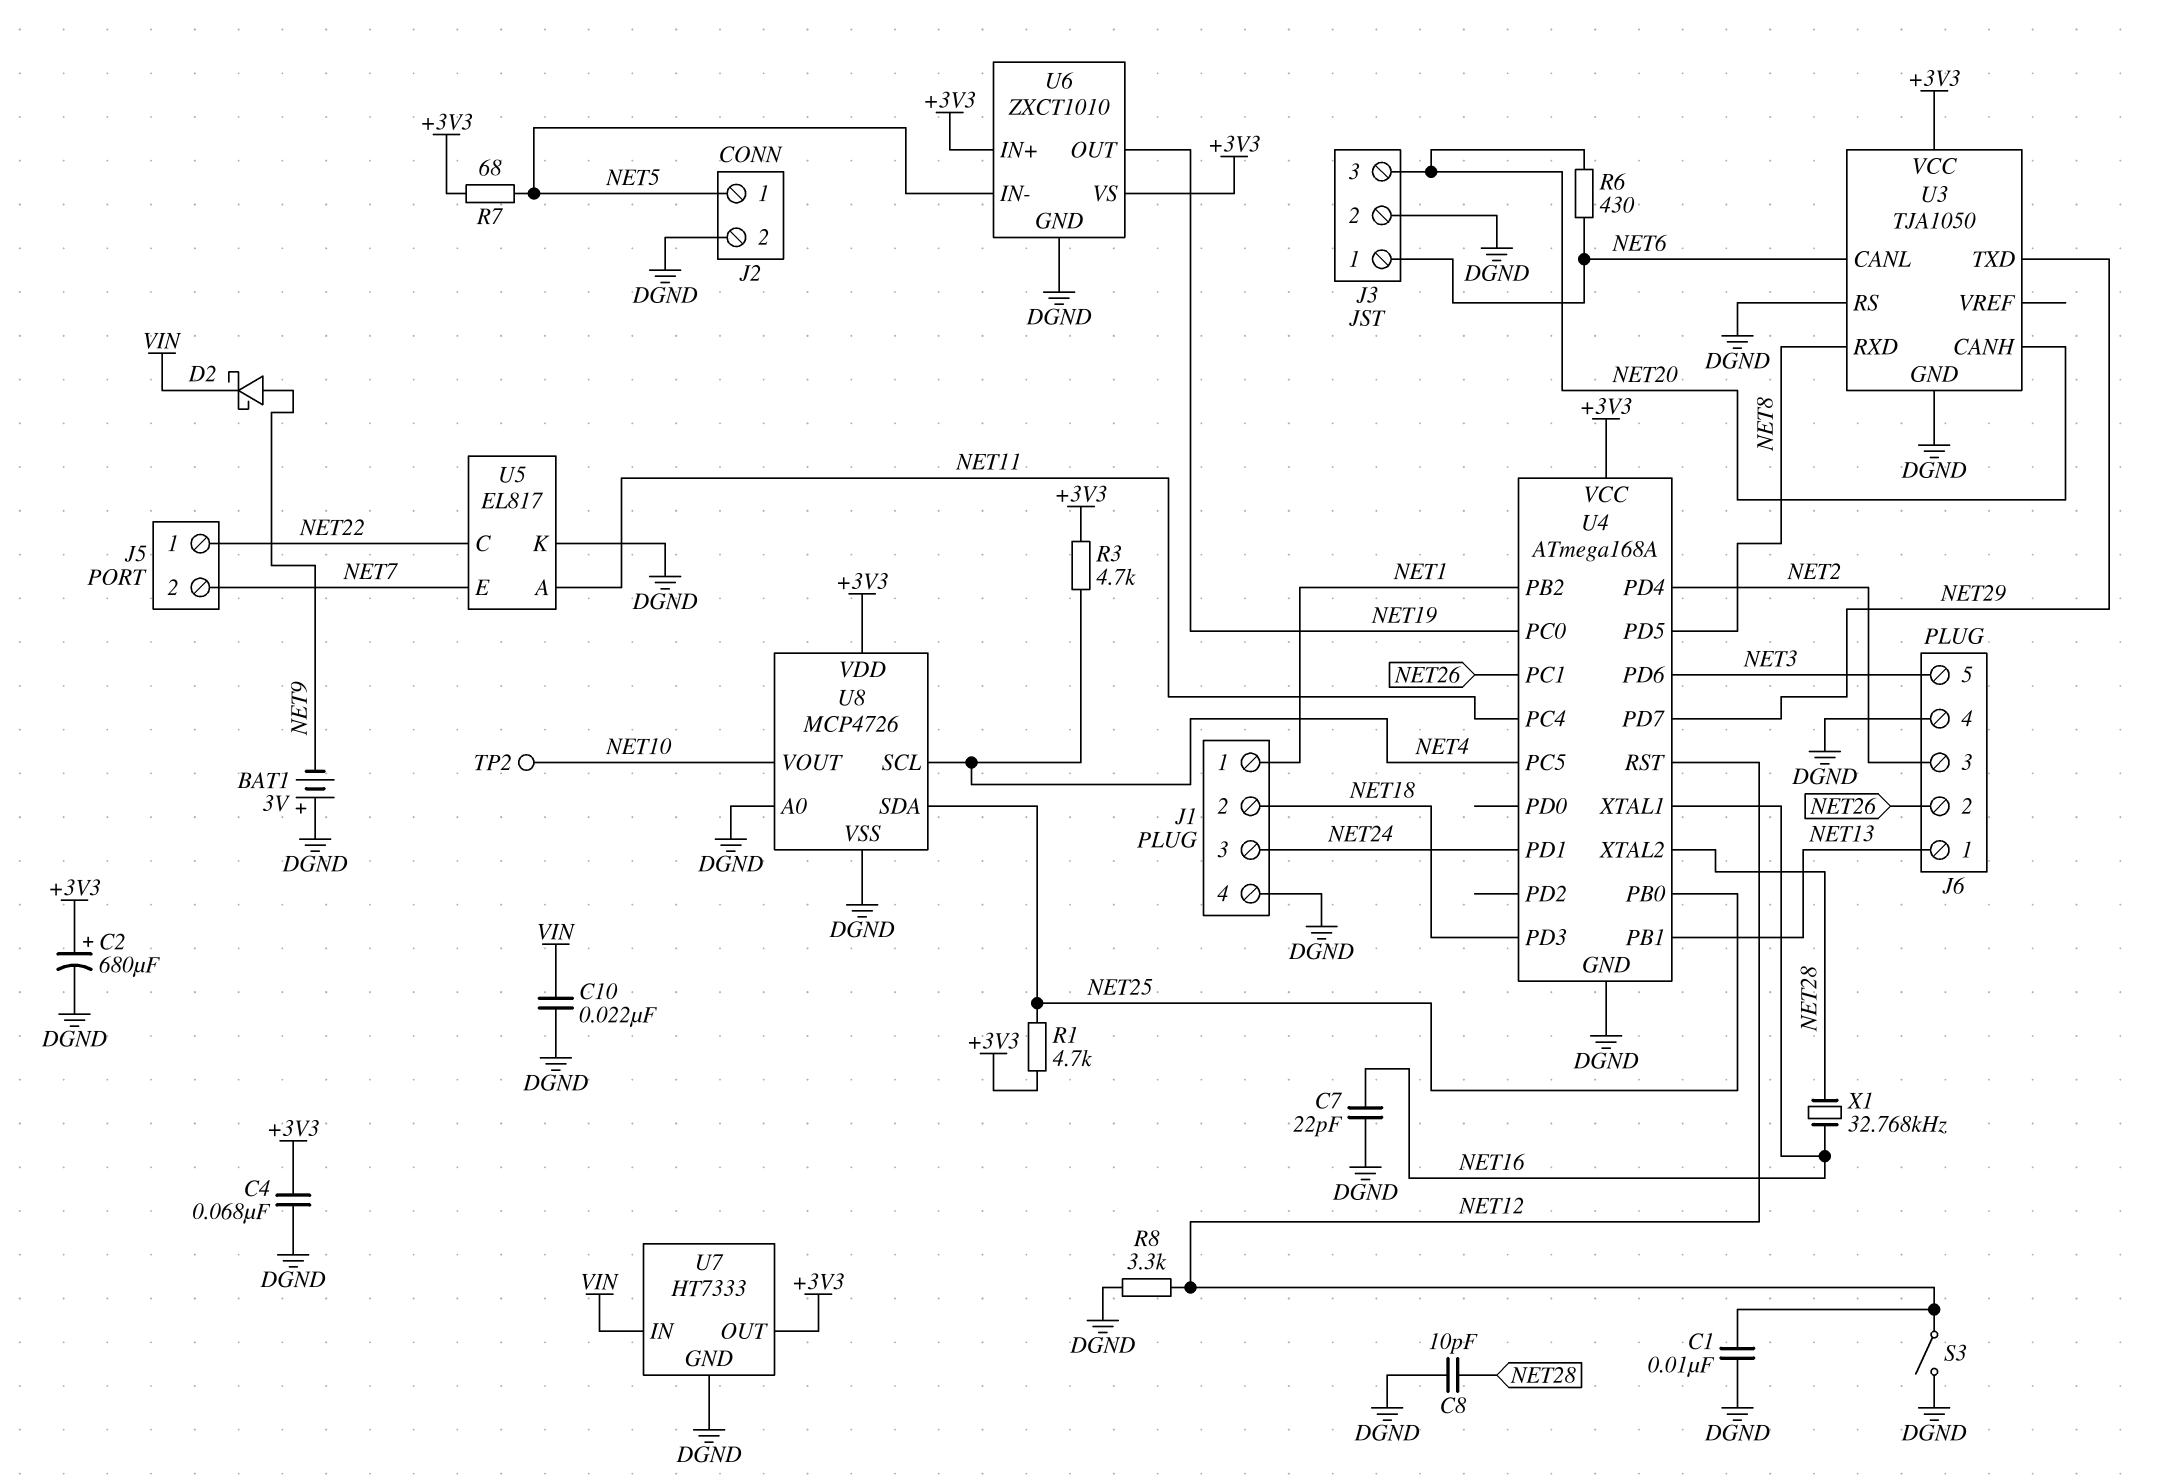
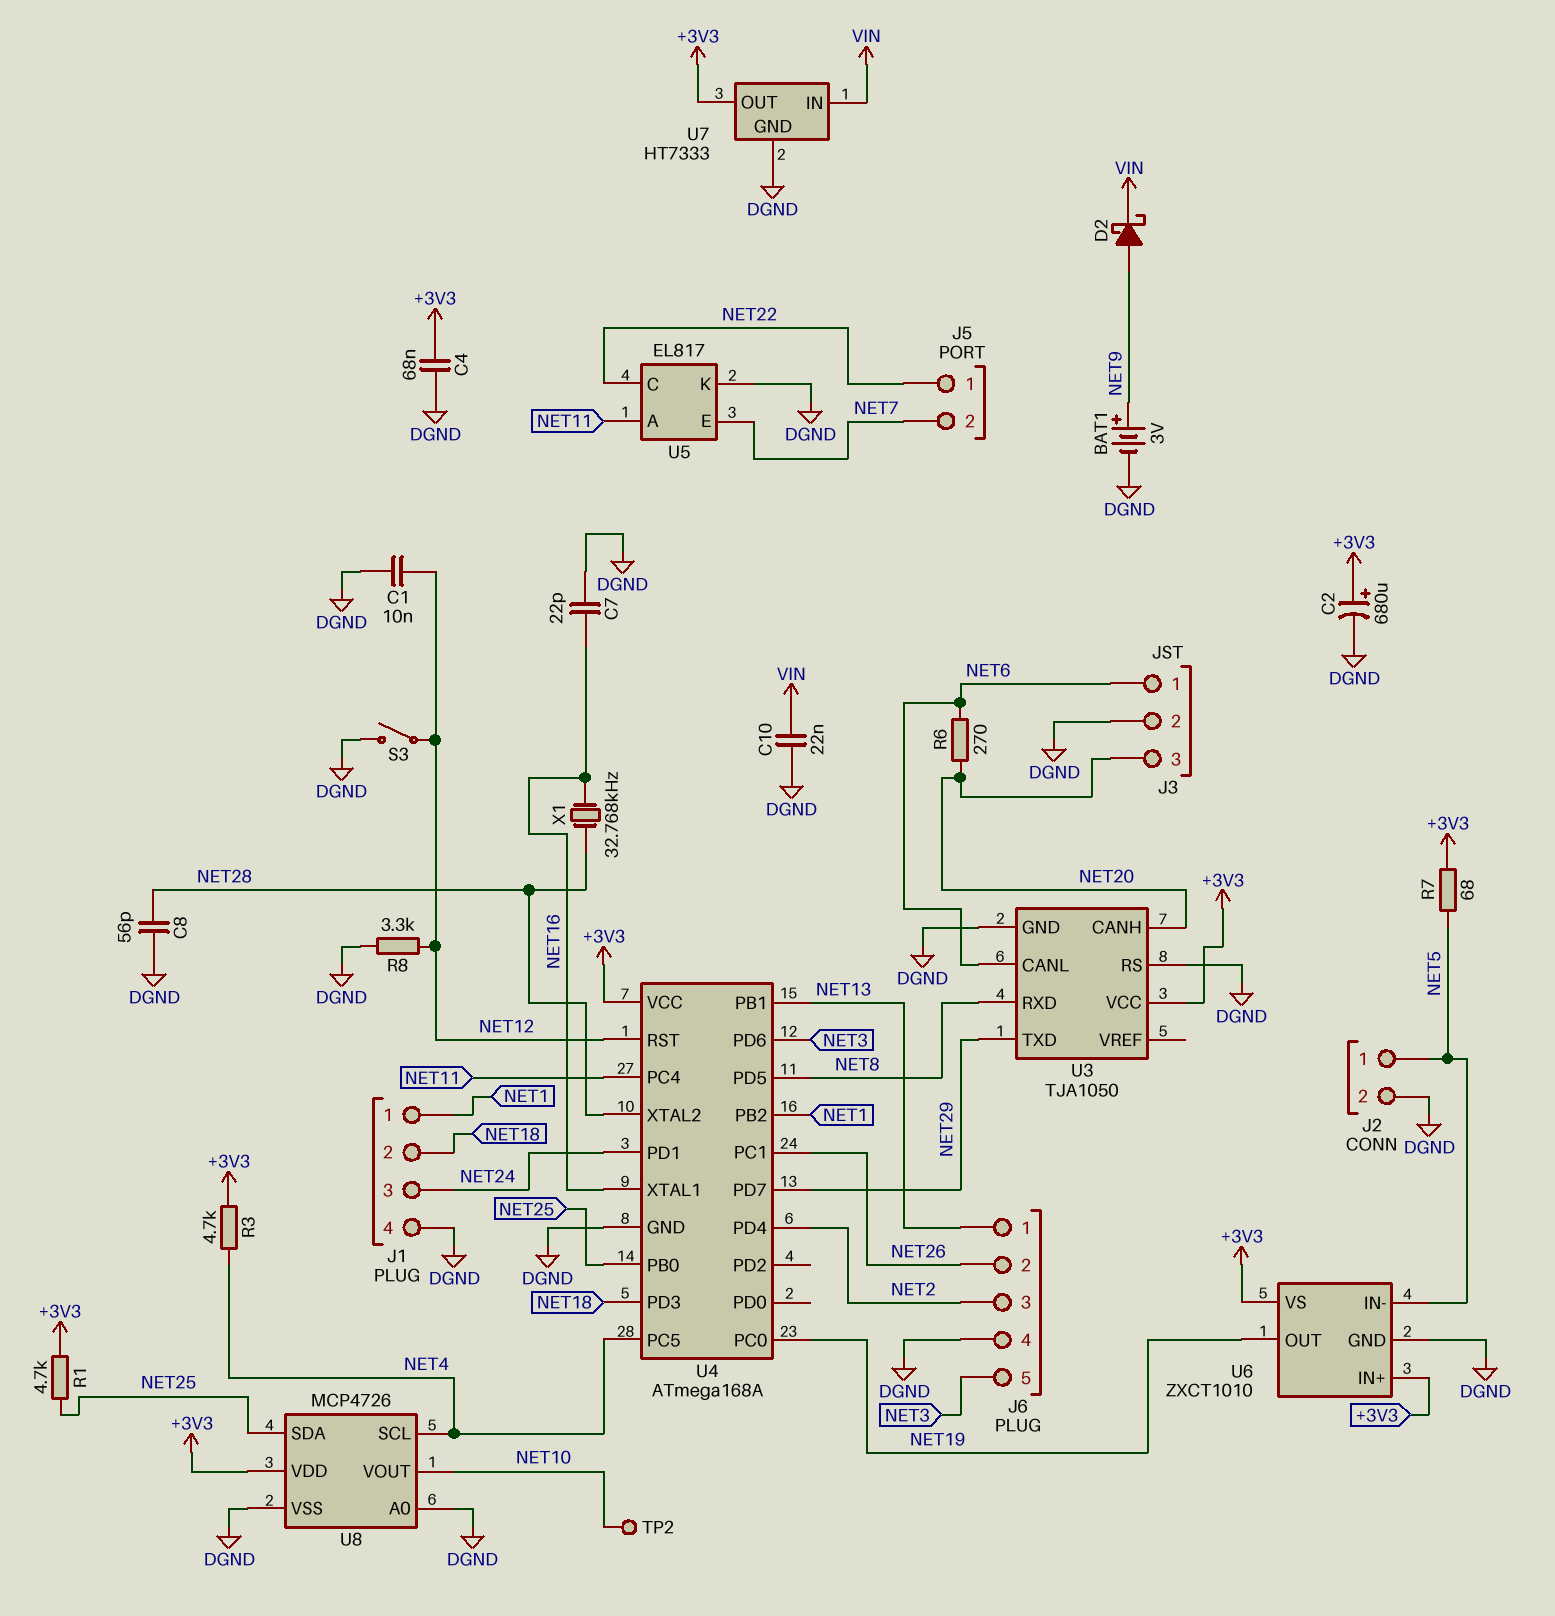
BAT1: 3V (plus DGND, minus NET9) -> 3V (plus NET9, minus DGND)
C8: 10pF (DGND, NET28) -> 56pF (DGND, NET28)
R6: 430 (NET6, NET20) -> 270 (NET6, NET20)

